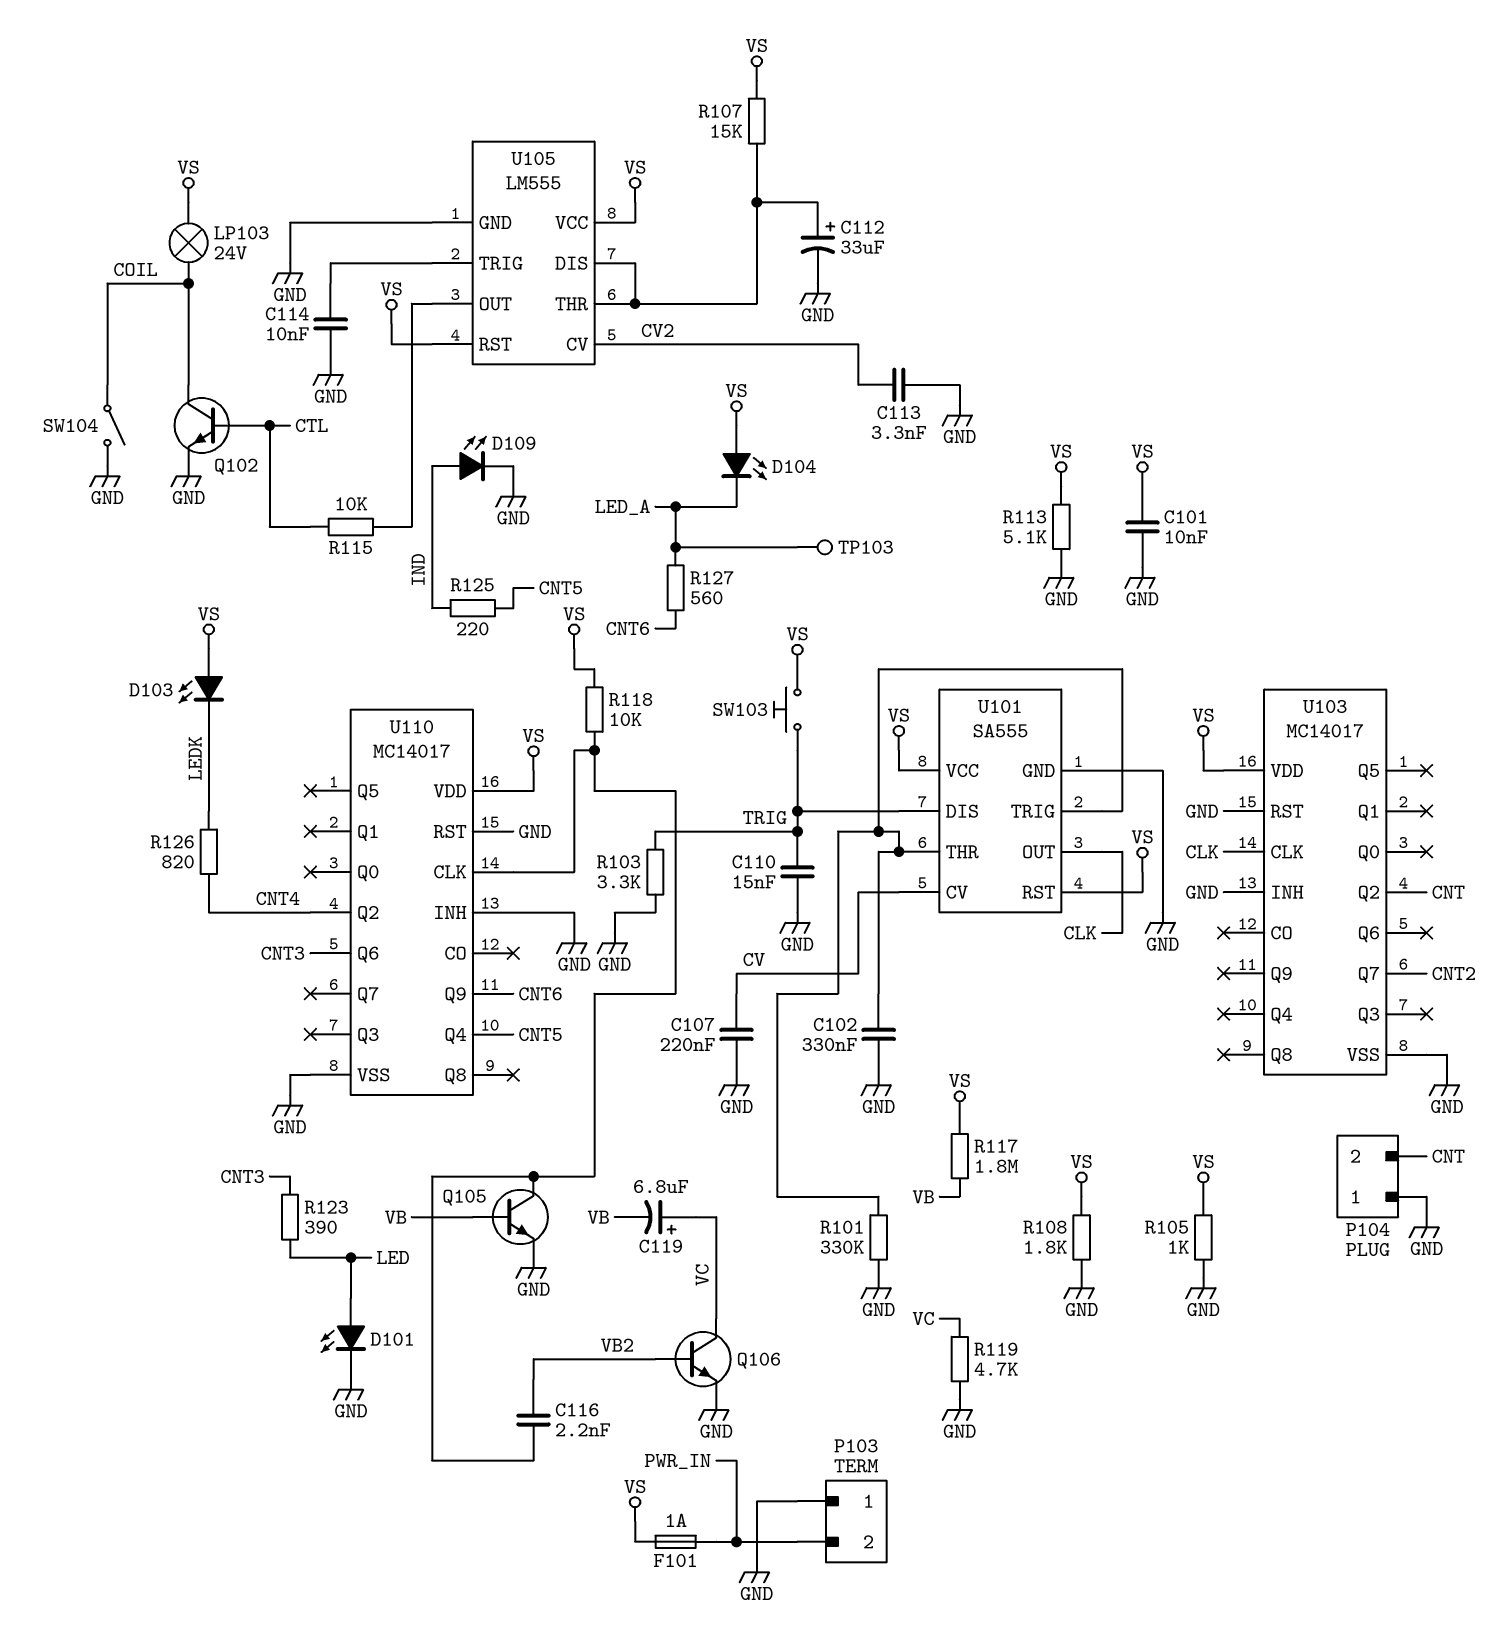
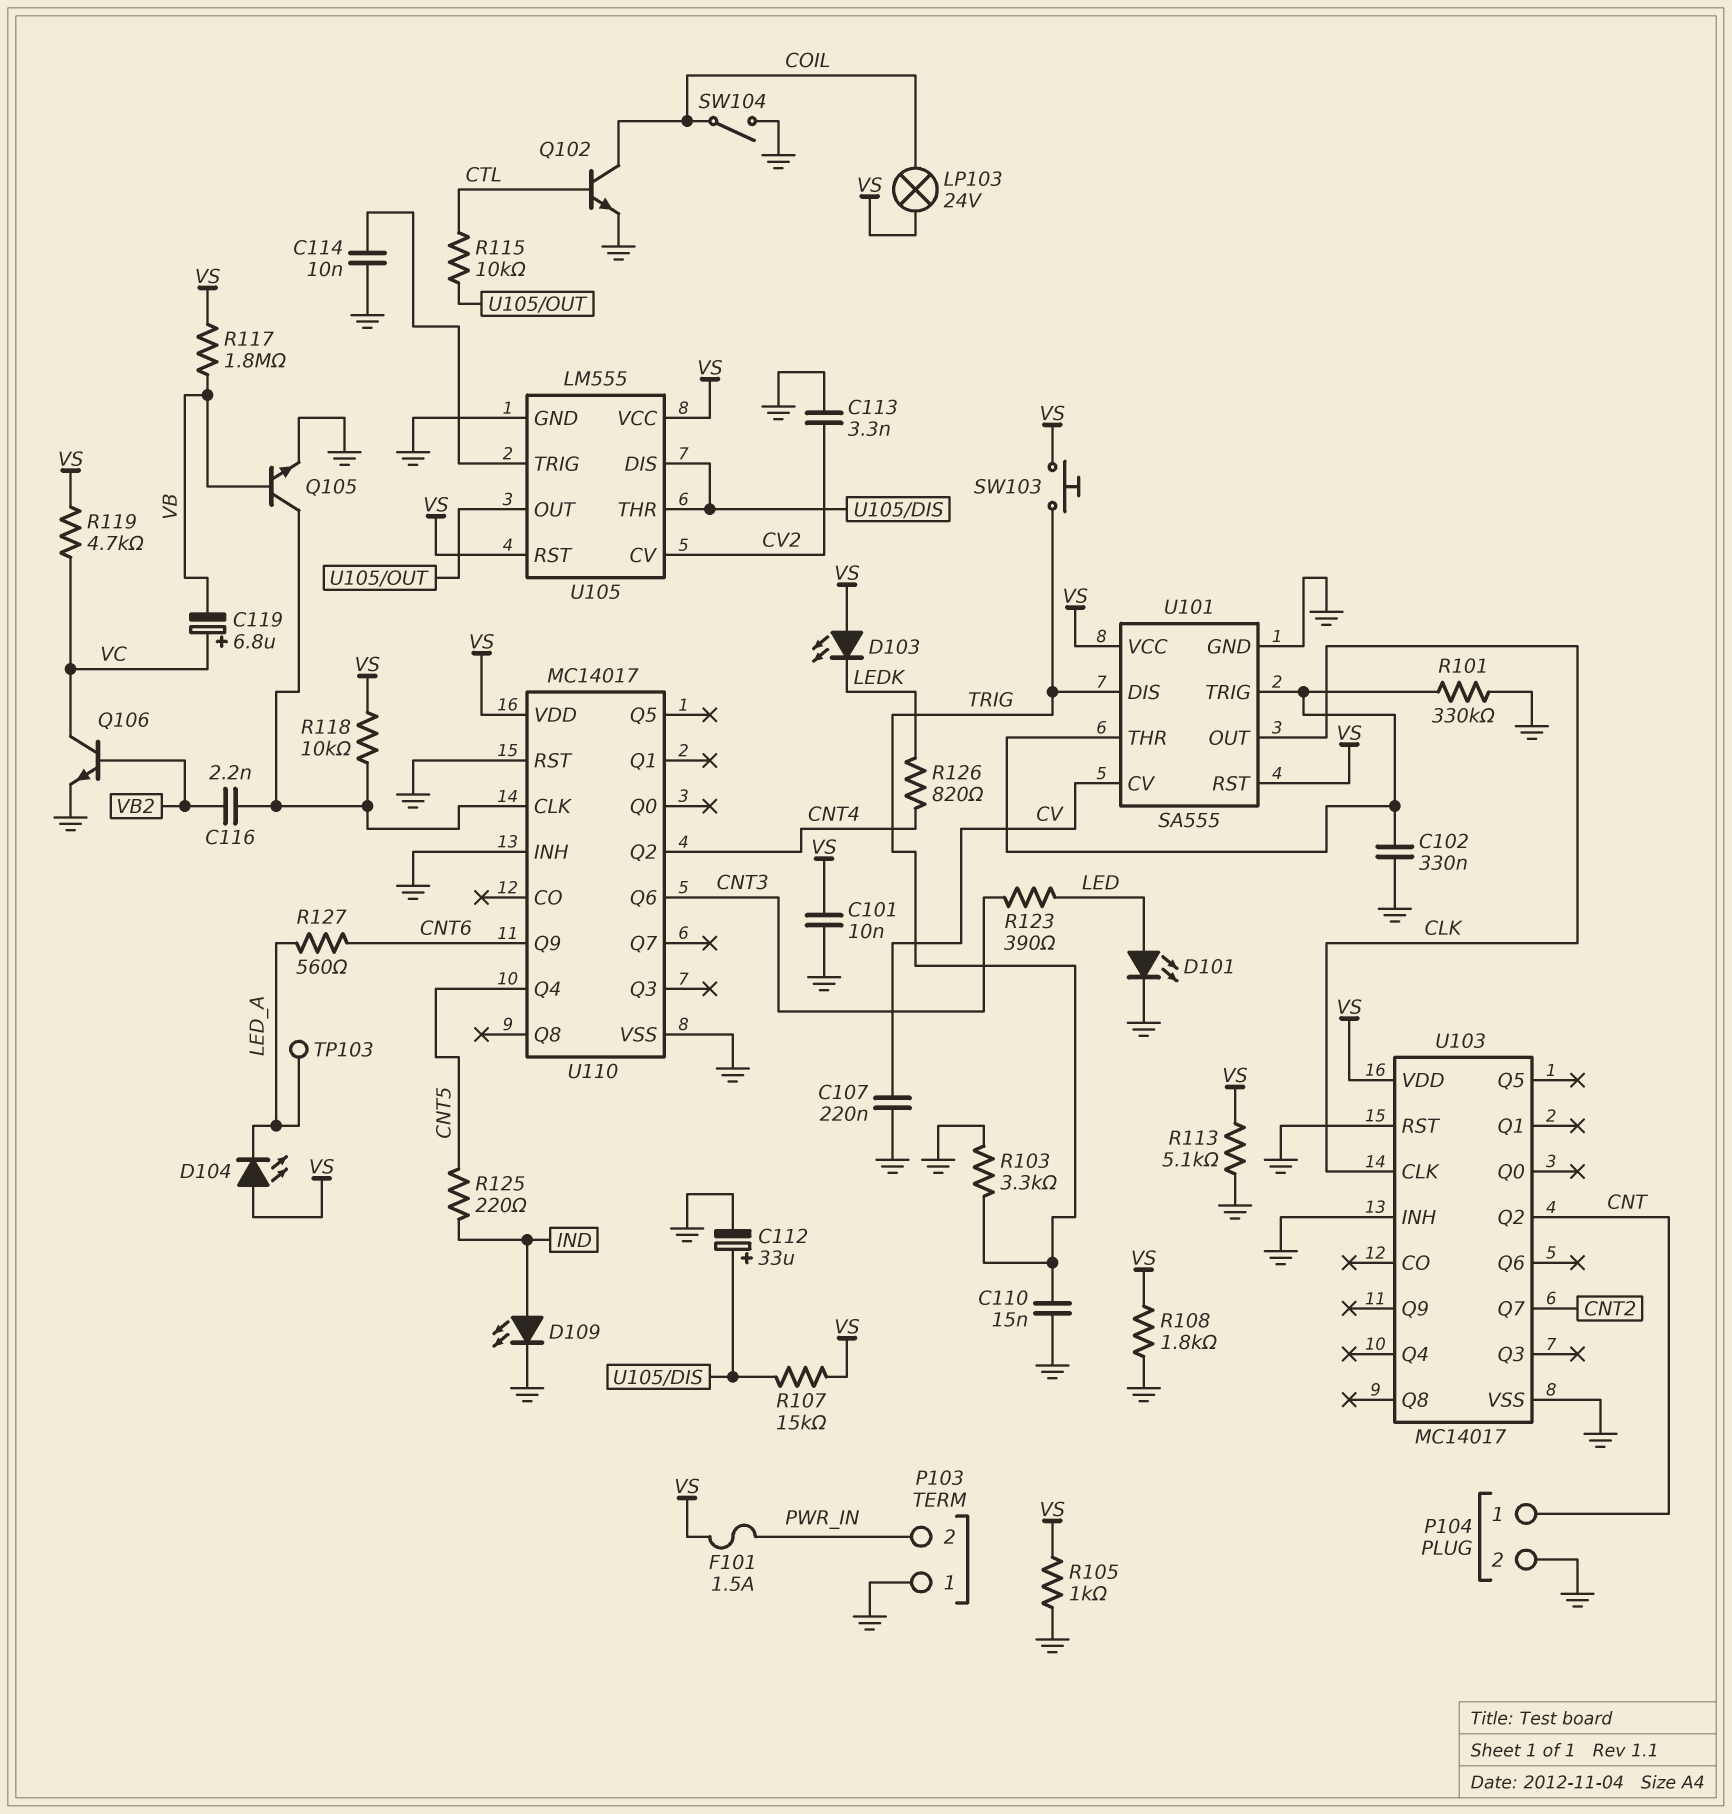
F101: 1A (PWR_IN, VS) -> 1.5A (PWR_IN, VS)
P104 pin 1: GND -> CNT
P104 pin 2: CNT -> GND
R119: 4.7k (GND, VC) -> 4.7k (VC, VS)

